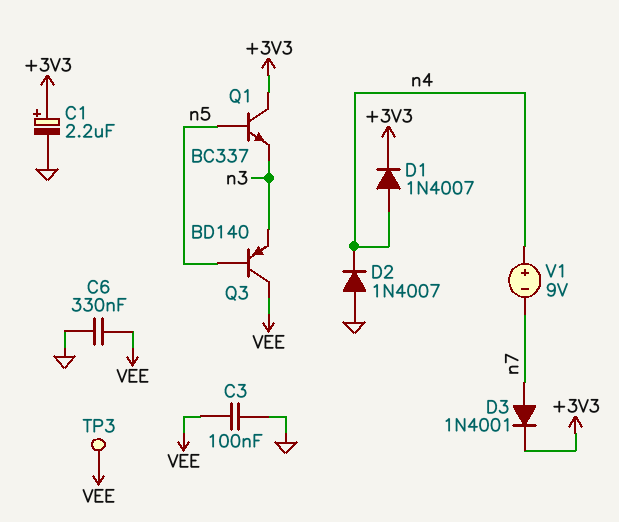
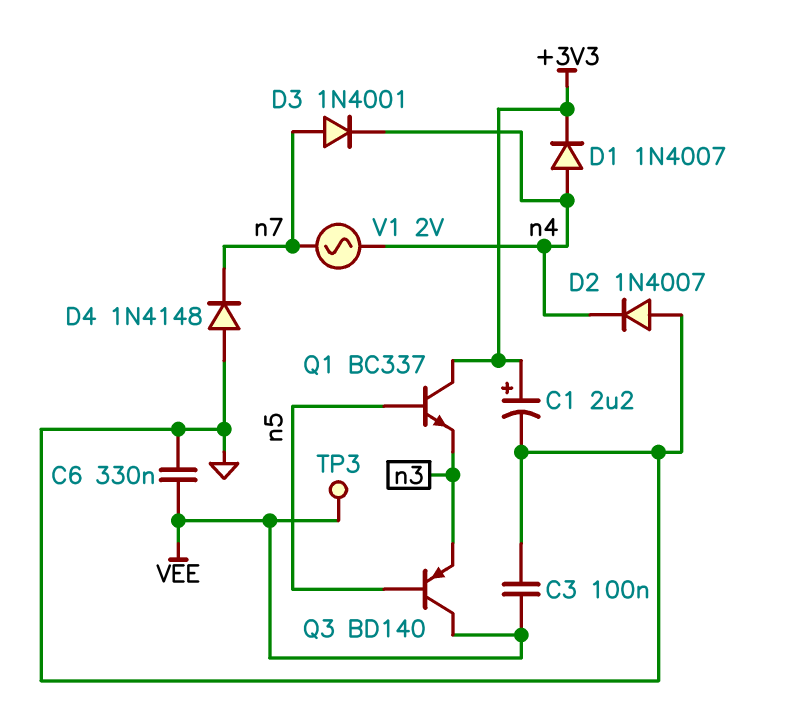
D3: diode 1N4001 (A n7, K +3V3) -> diode 1N4001 (A n7, K n4)
D4: none -> diode 1N4148 (A GND, K n7)
V1: 9V (plus n4, minus n7) -> AC 2V (n4, n7)

